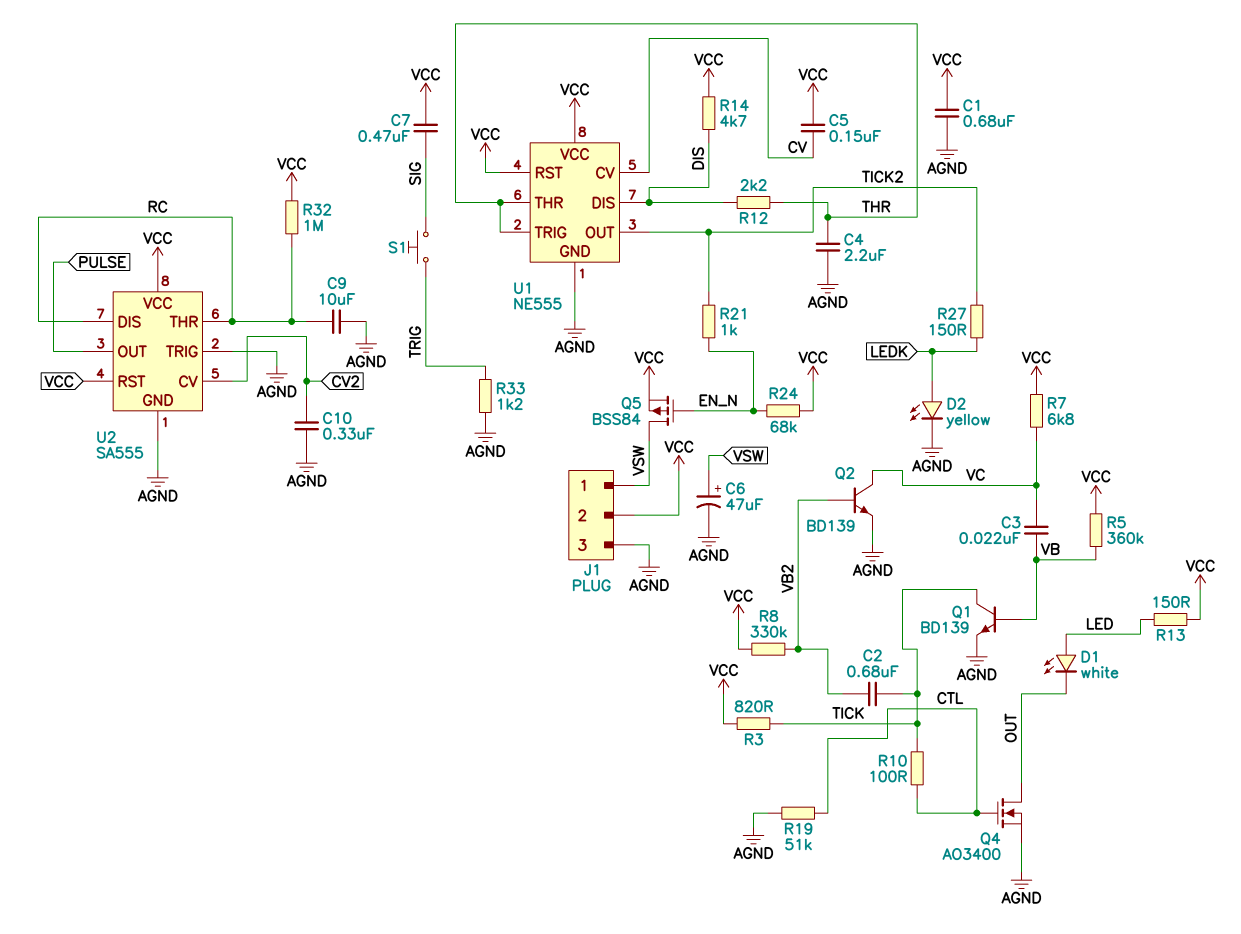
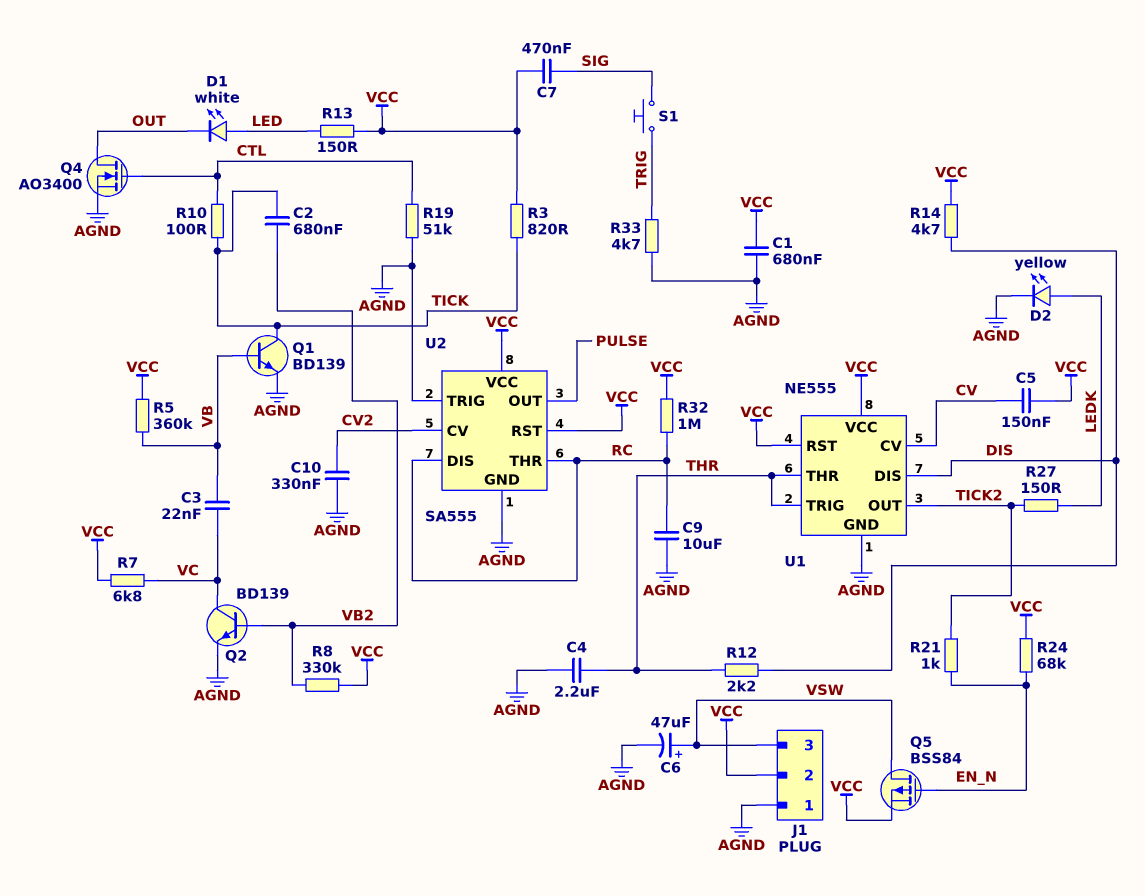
J1 pin 1: VSW -> AGND
J1 pin 3: AGND -> VSW
R33: 1.2k (AGND, TRIG) -> 4.7k (AGND, TRIG)

